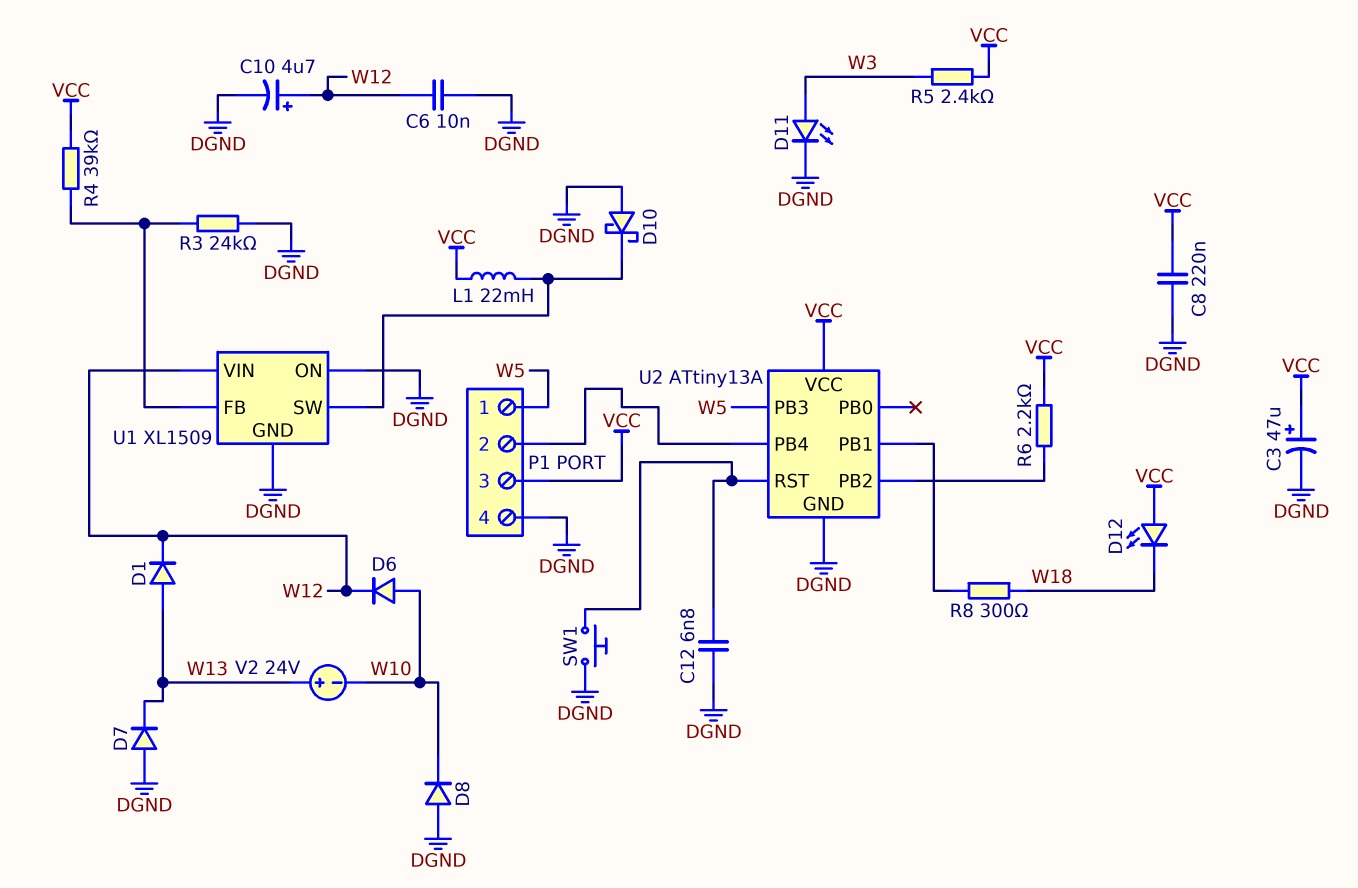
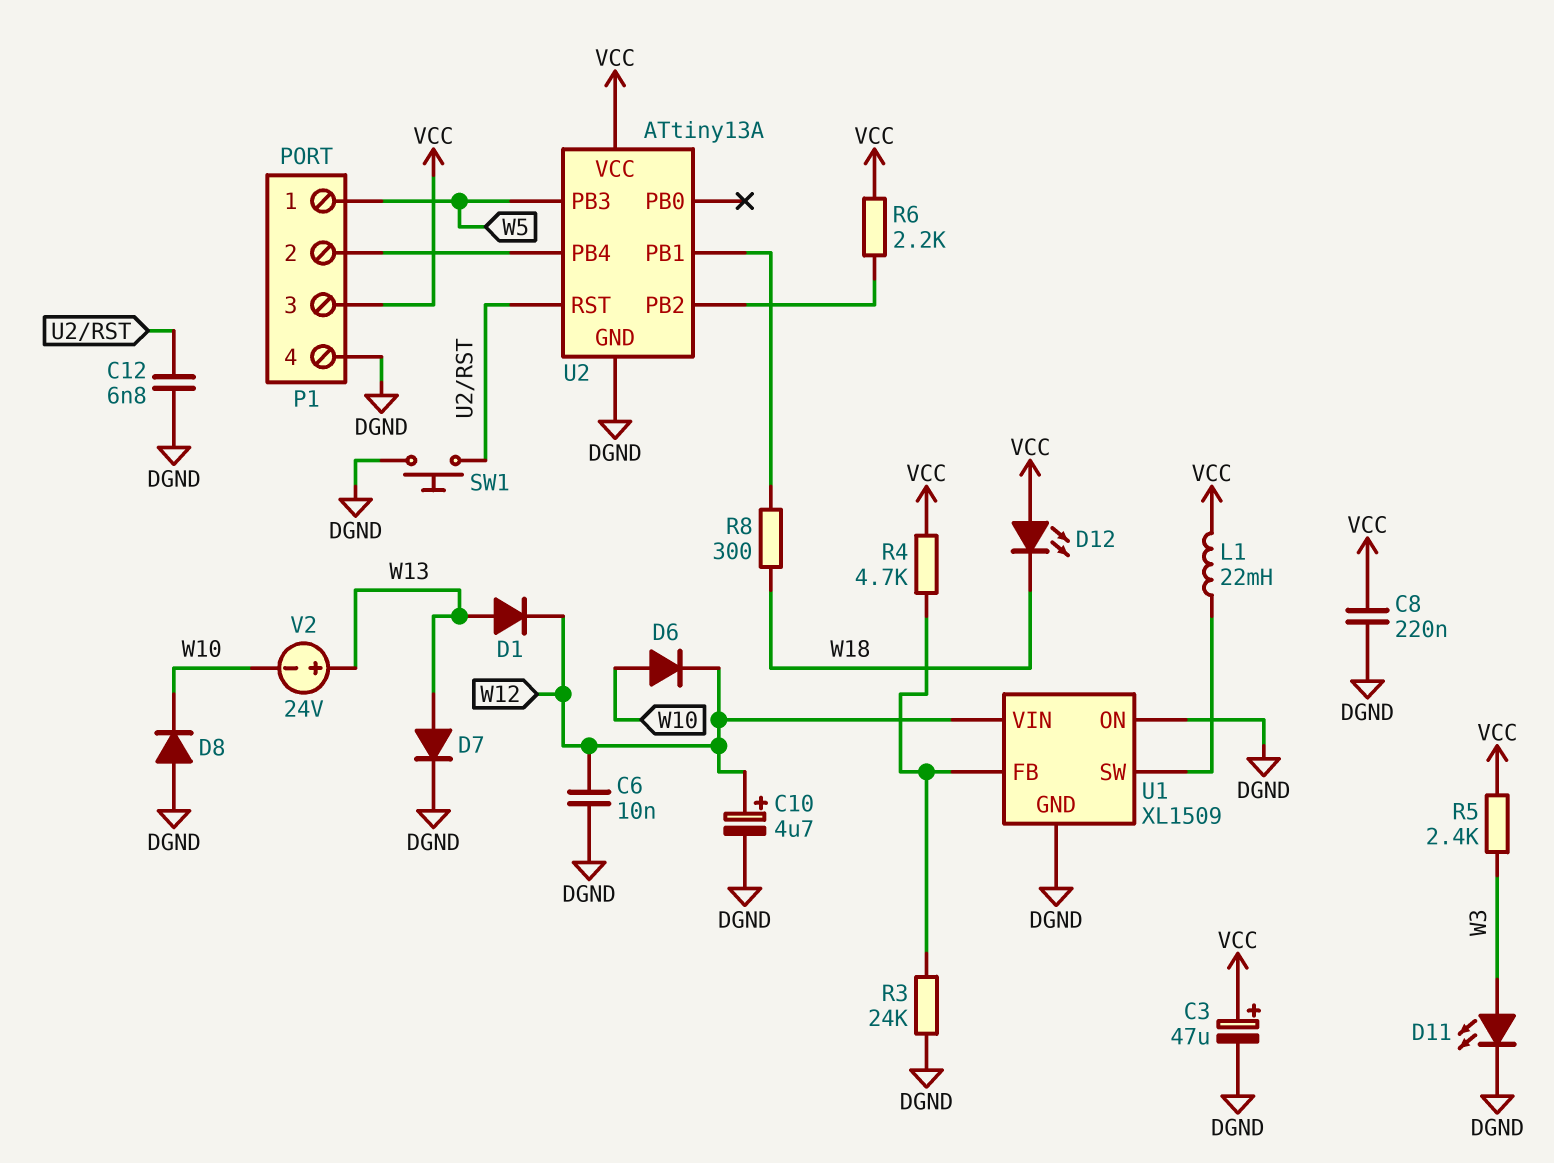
D7: diode (A DGND, K W13) -> diode (A W13, K DGND)
D10: schottky (A DGND, K U1/SW) -> none
R4: 39k (U1/FB, VCC) -> 4.7k (U1/FB, VCC)

